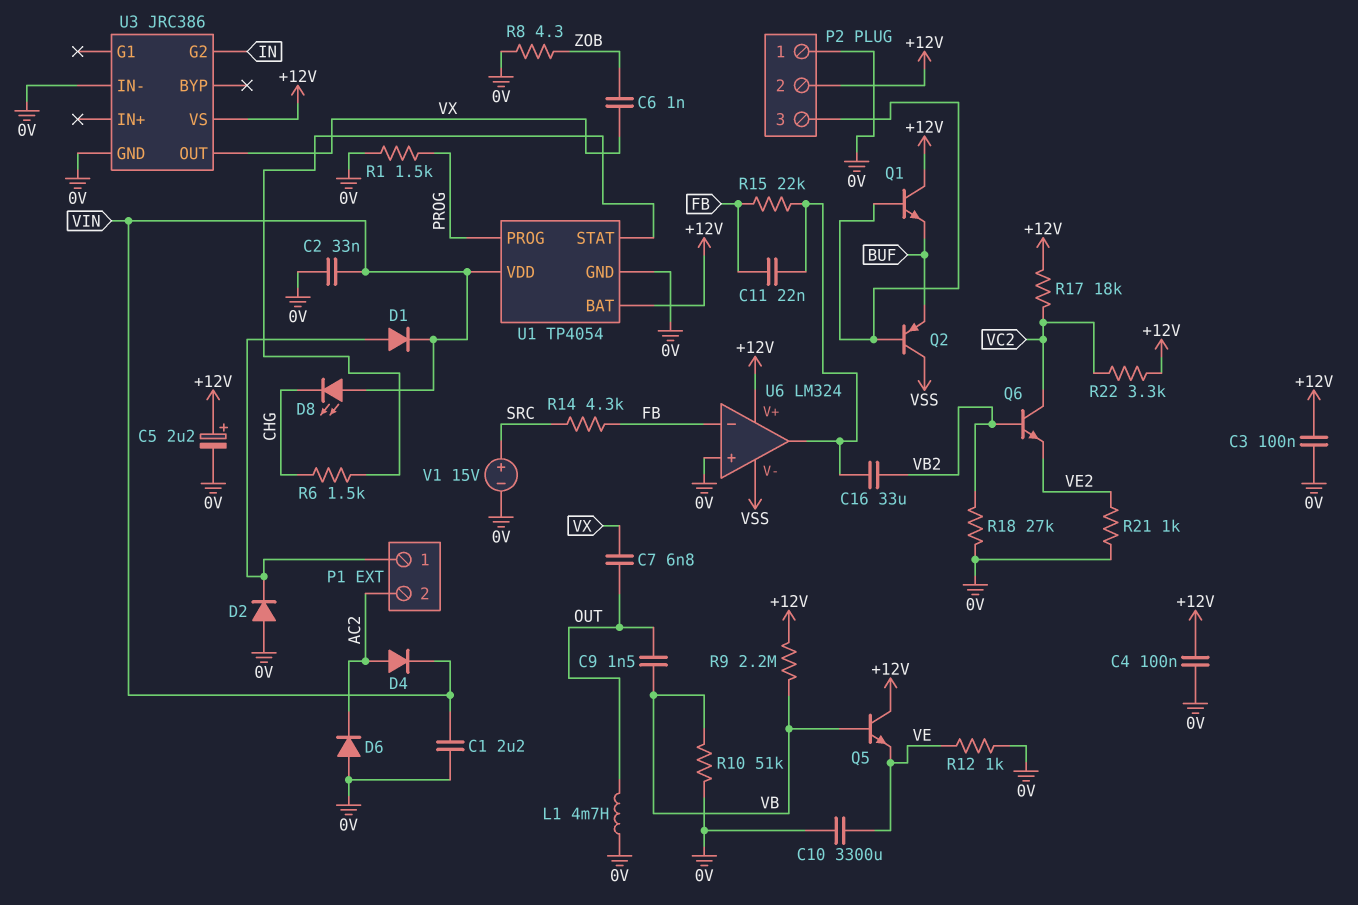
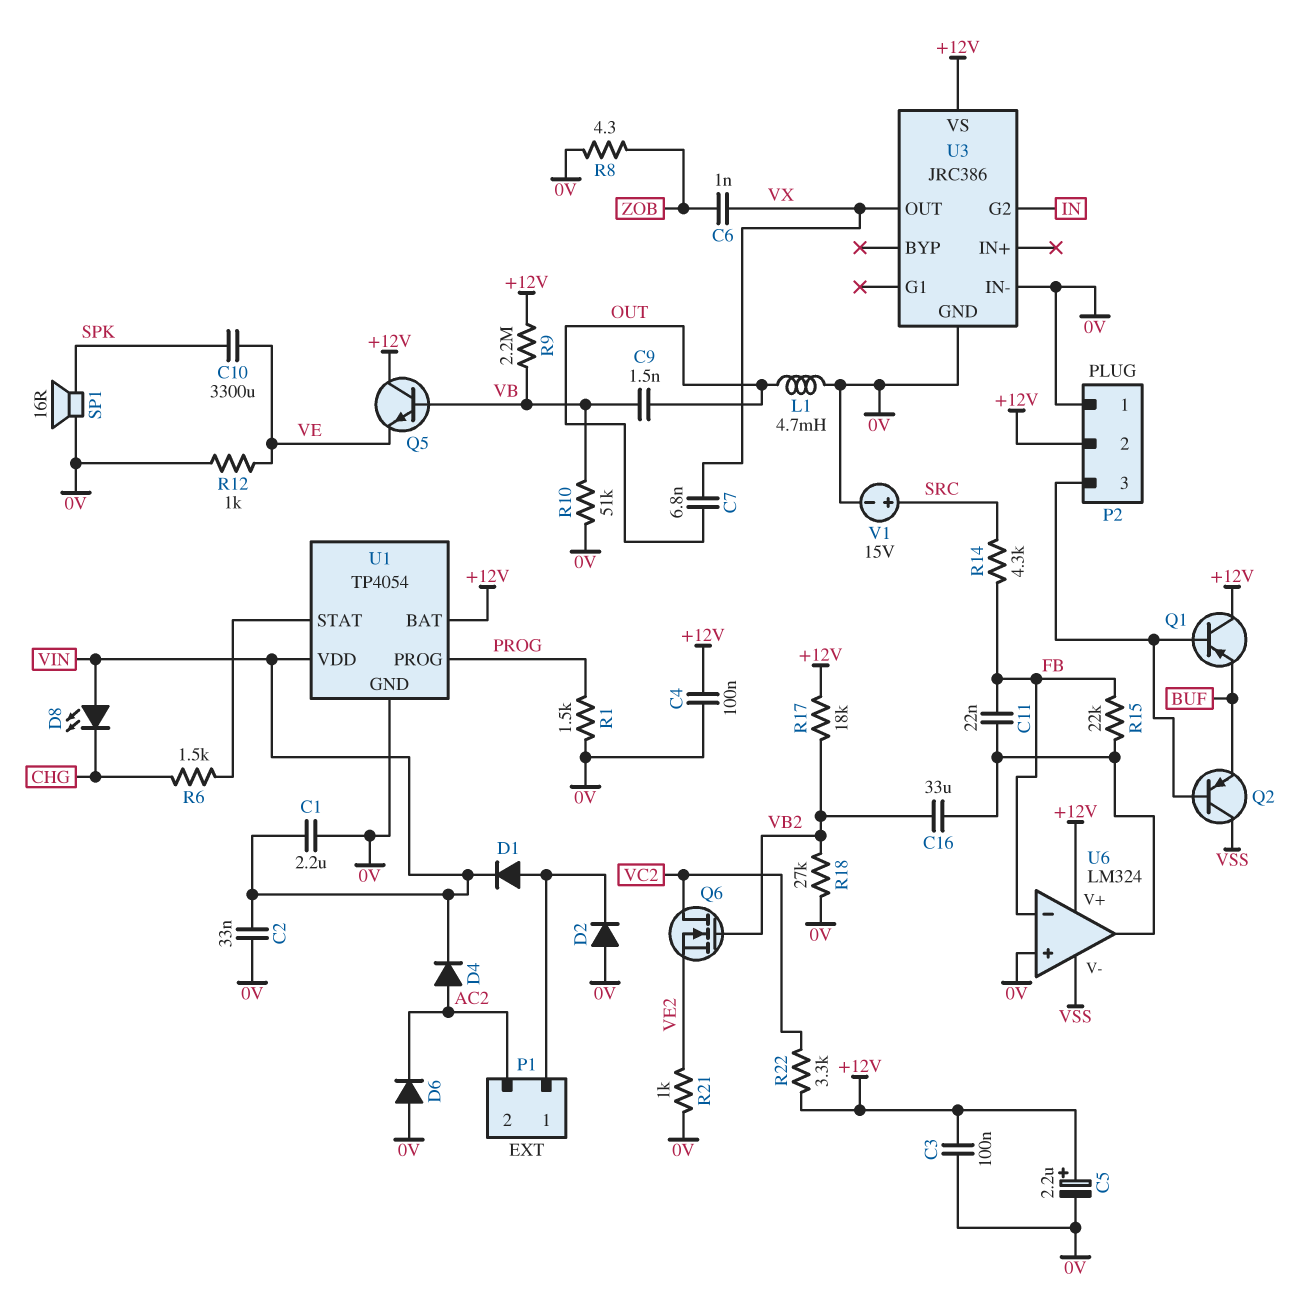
C10: 3300uF (0V, VE) -> 3300uF (SPK, VE)
Q1: NPN (B P2/3, C +12V, E BUF) -> PNP (B P2/3, C +12V, E BUF)
Q6: NPN (B VB2, C VC2, E VE2) -> NMOS (G VB2, D VC2, S VE2)
R17: 18k (+12V, VC2) -> 18k (+12V, VB2)
SP1: none -> speaker 16R (0V, SPK)

